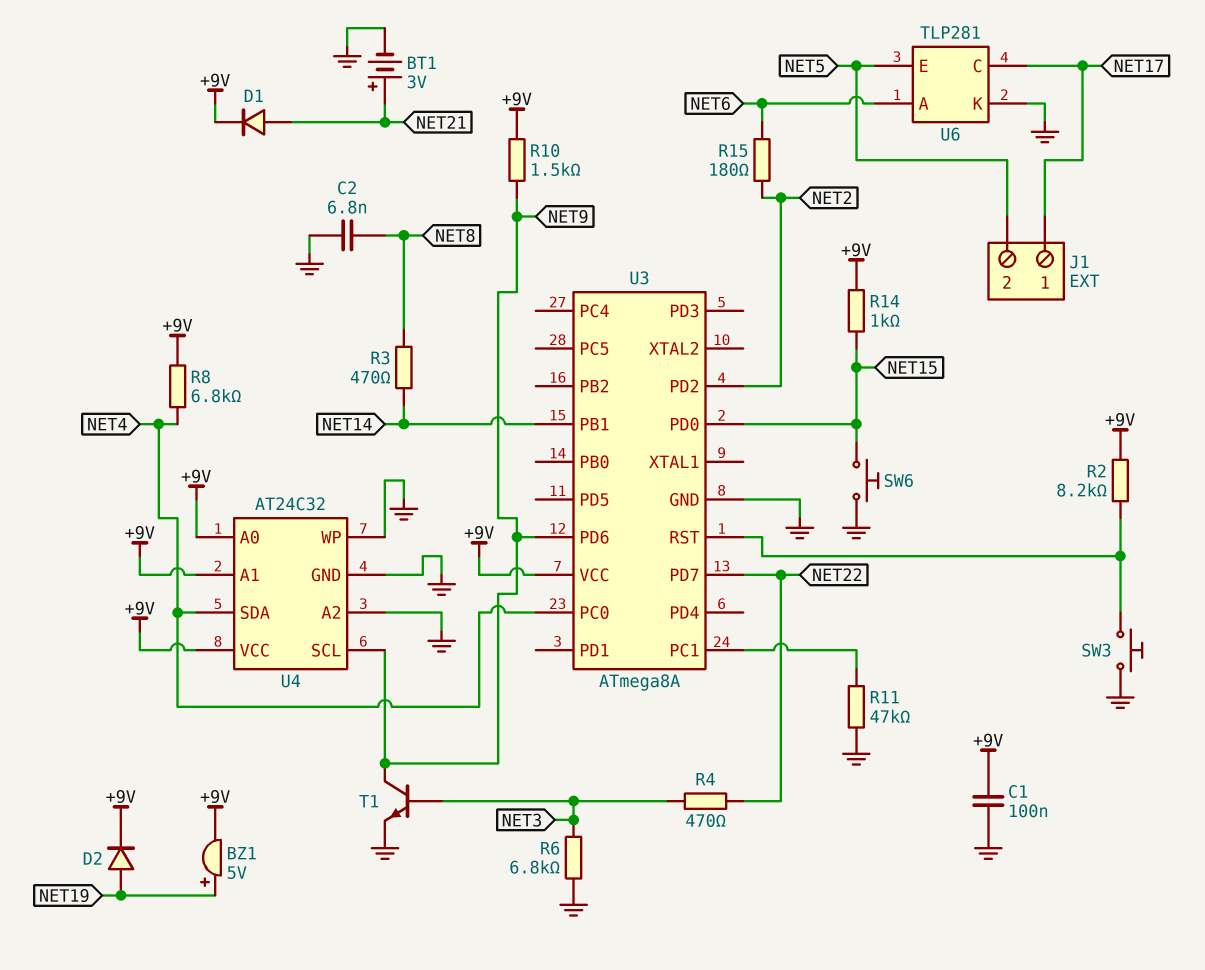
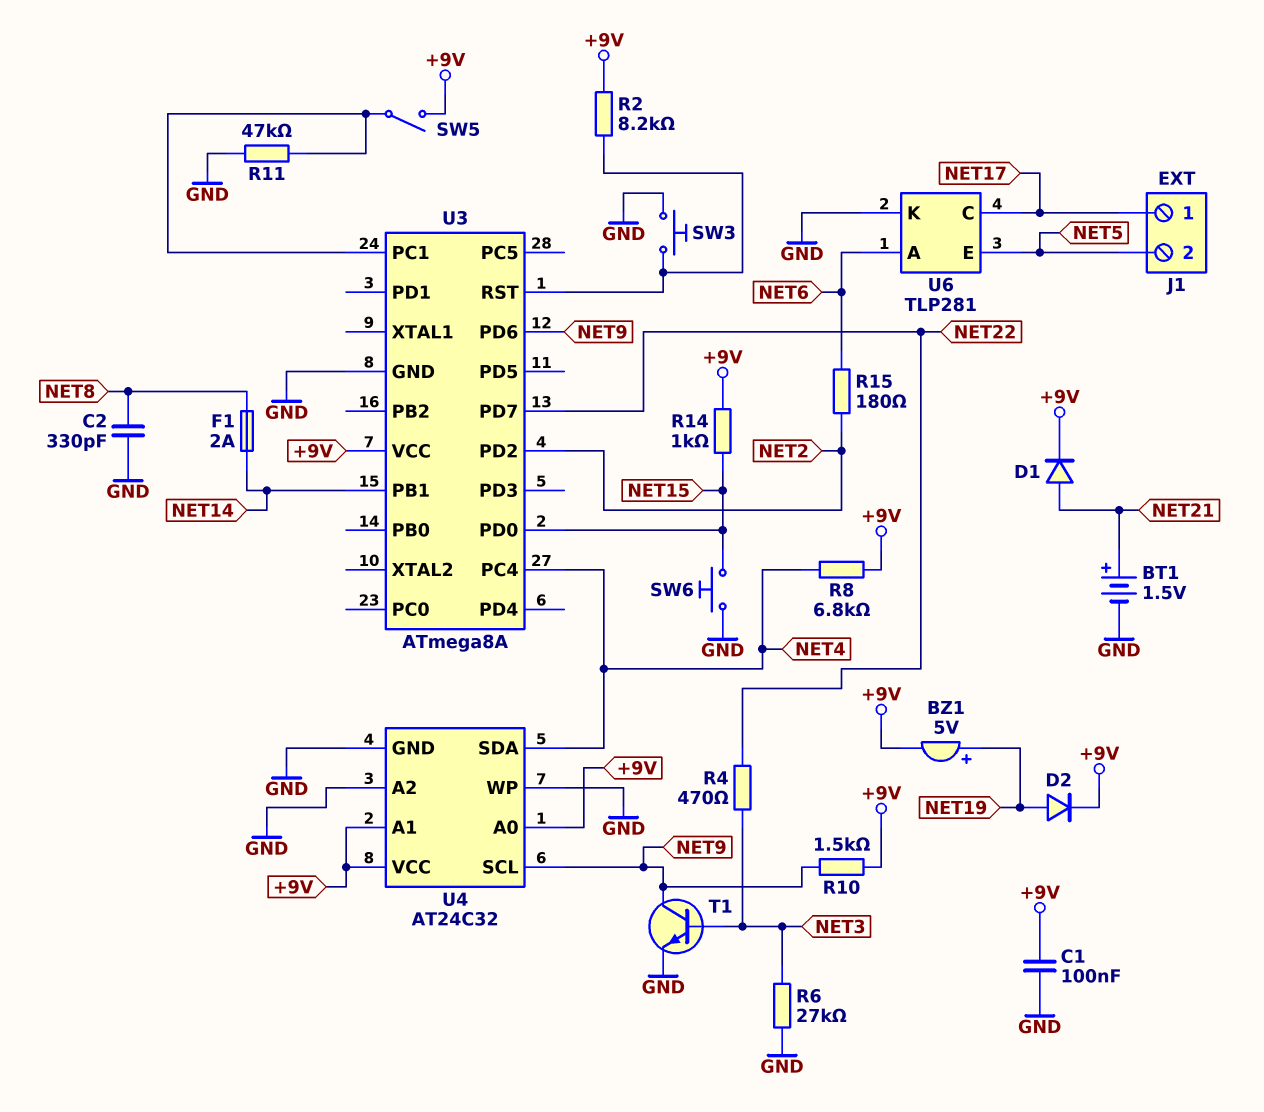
BT1: 3V (plus NET21, minus GND) -> 1.5V (plus NET21, minus GND)
C2: 6.8nF (GND, NET8) -> 330pF (GND, NET8)
F1: none -> 2A (NET8, NET14)
R3: 470 (NET8, NET14) -> none
R6: 6.8k (GND, NET3) -> 27k (GND, NET3)
SW5: none -> switch (+9V, U3/PC1)
U3 pin PC0: NET4 -> none
U3 pin PC4: none -> NET4

